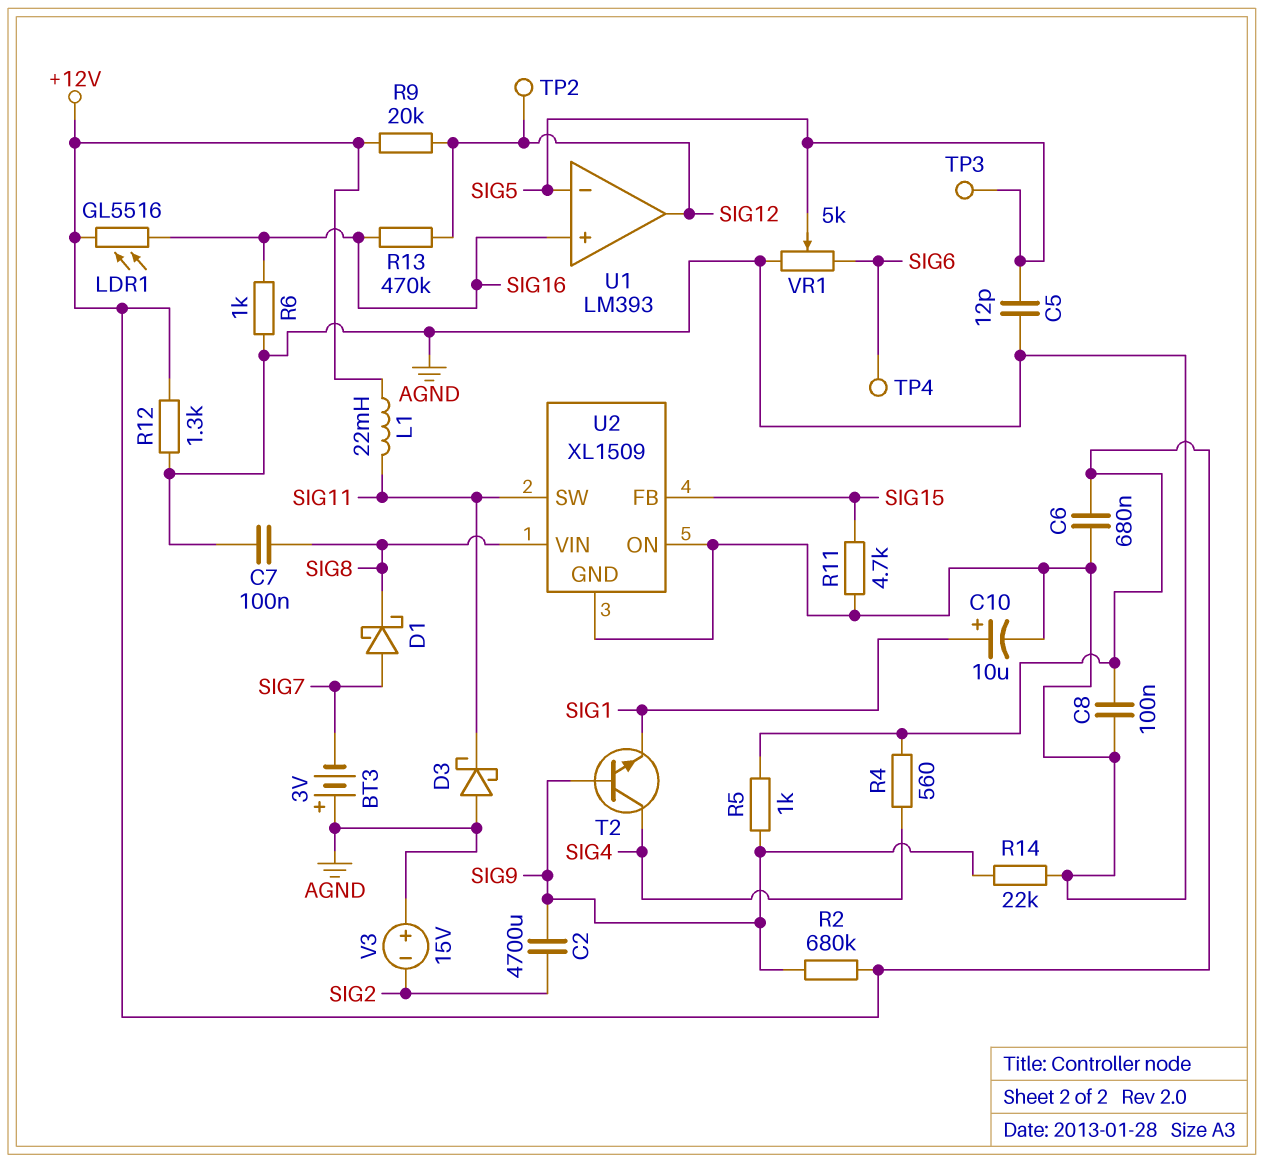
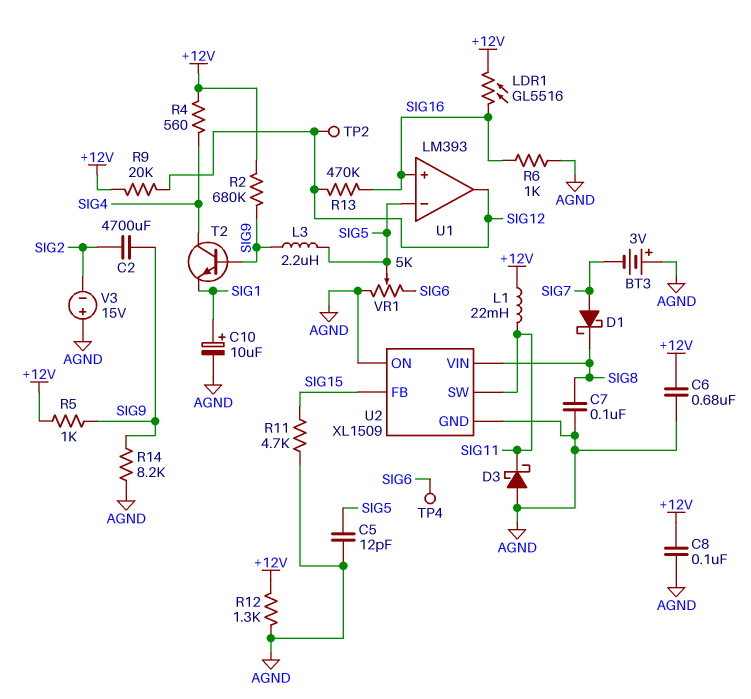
L3: none -> 2.2uH (SIG5, SIG9)
R14: 22k (AGND, SIG9) -> 8.2k (AGND, SIG9)
TP3: test point (SIG5) -> none

